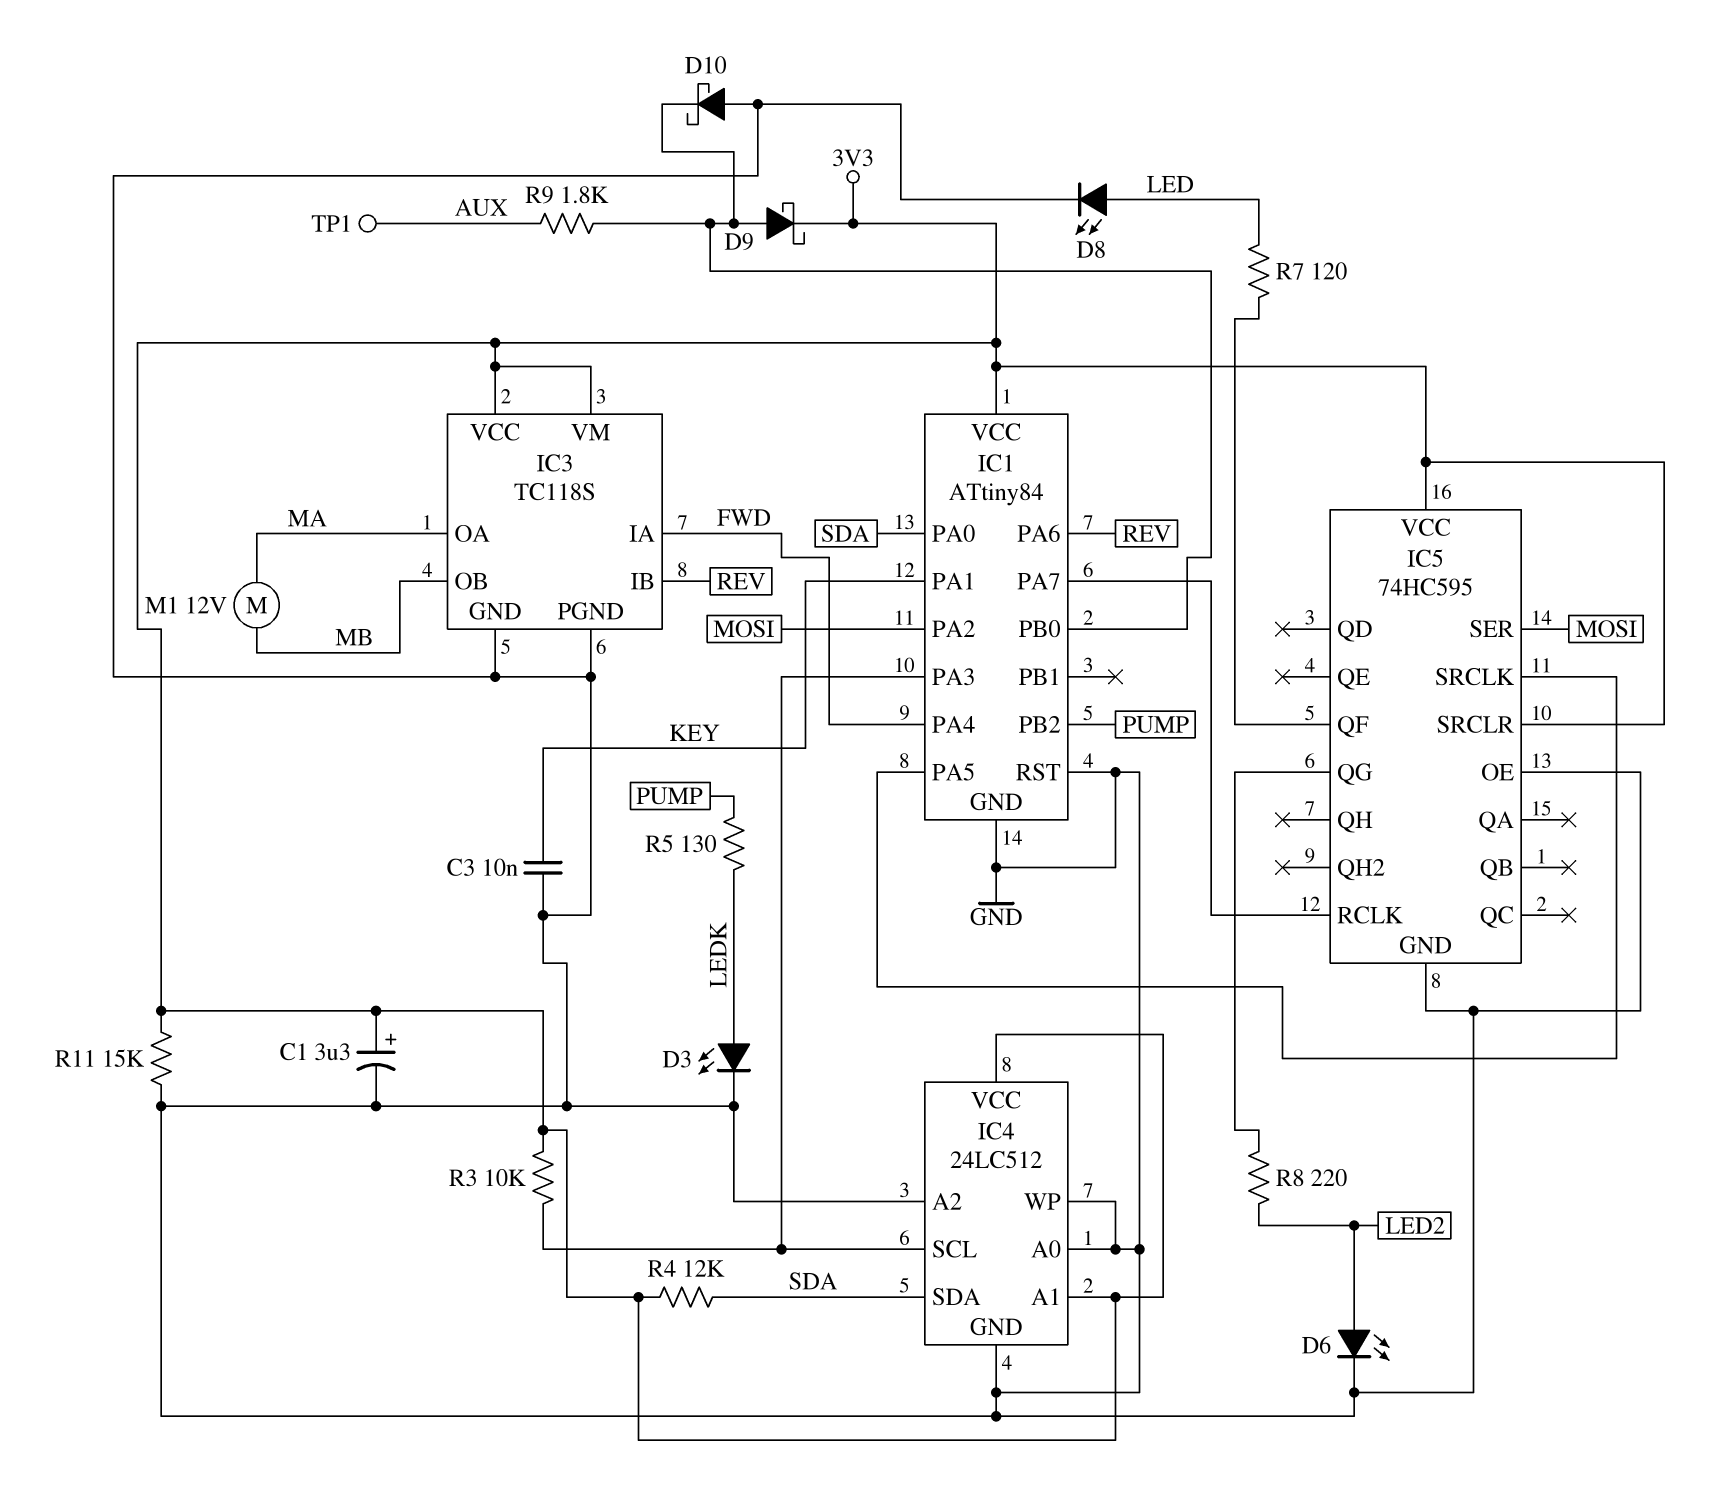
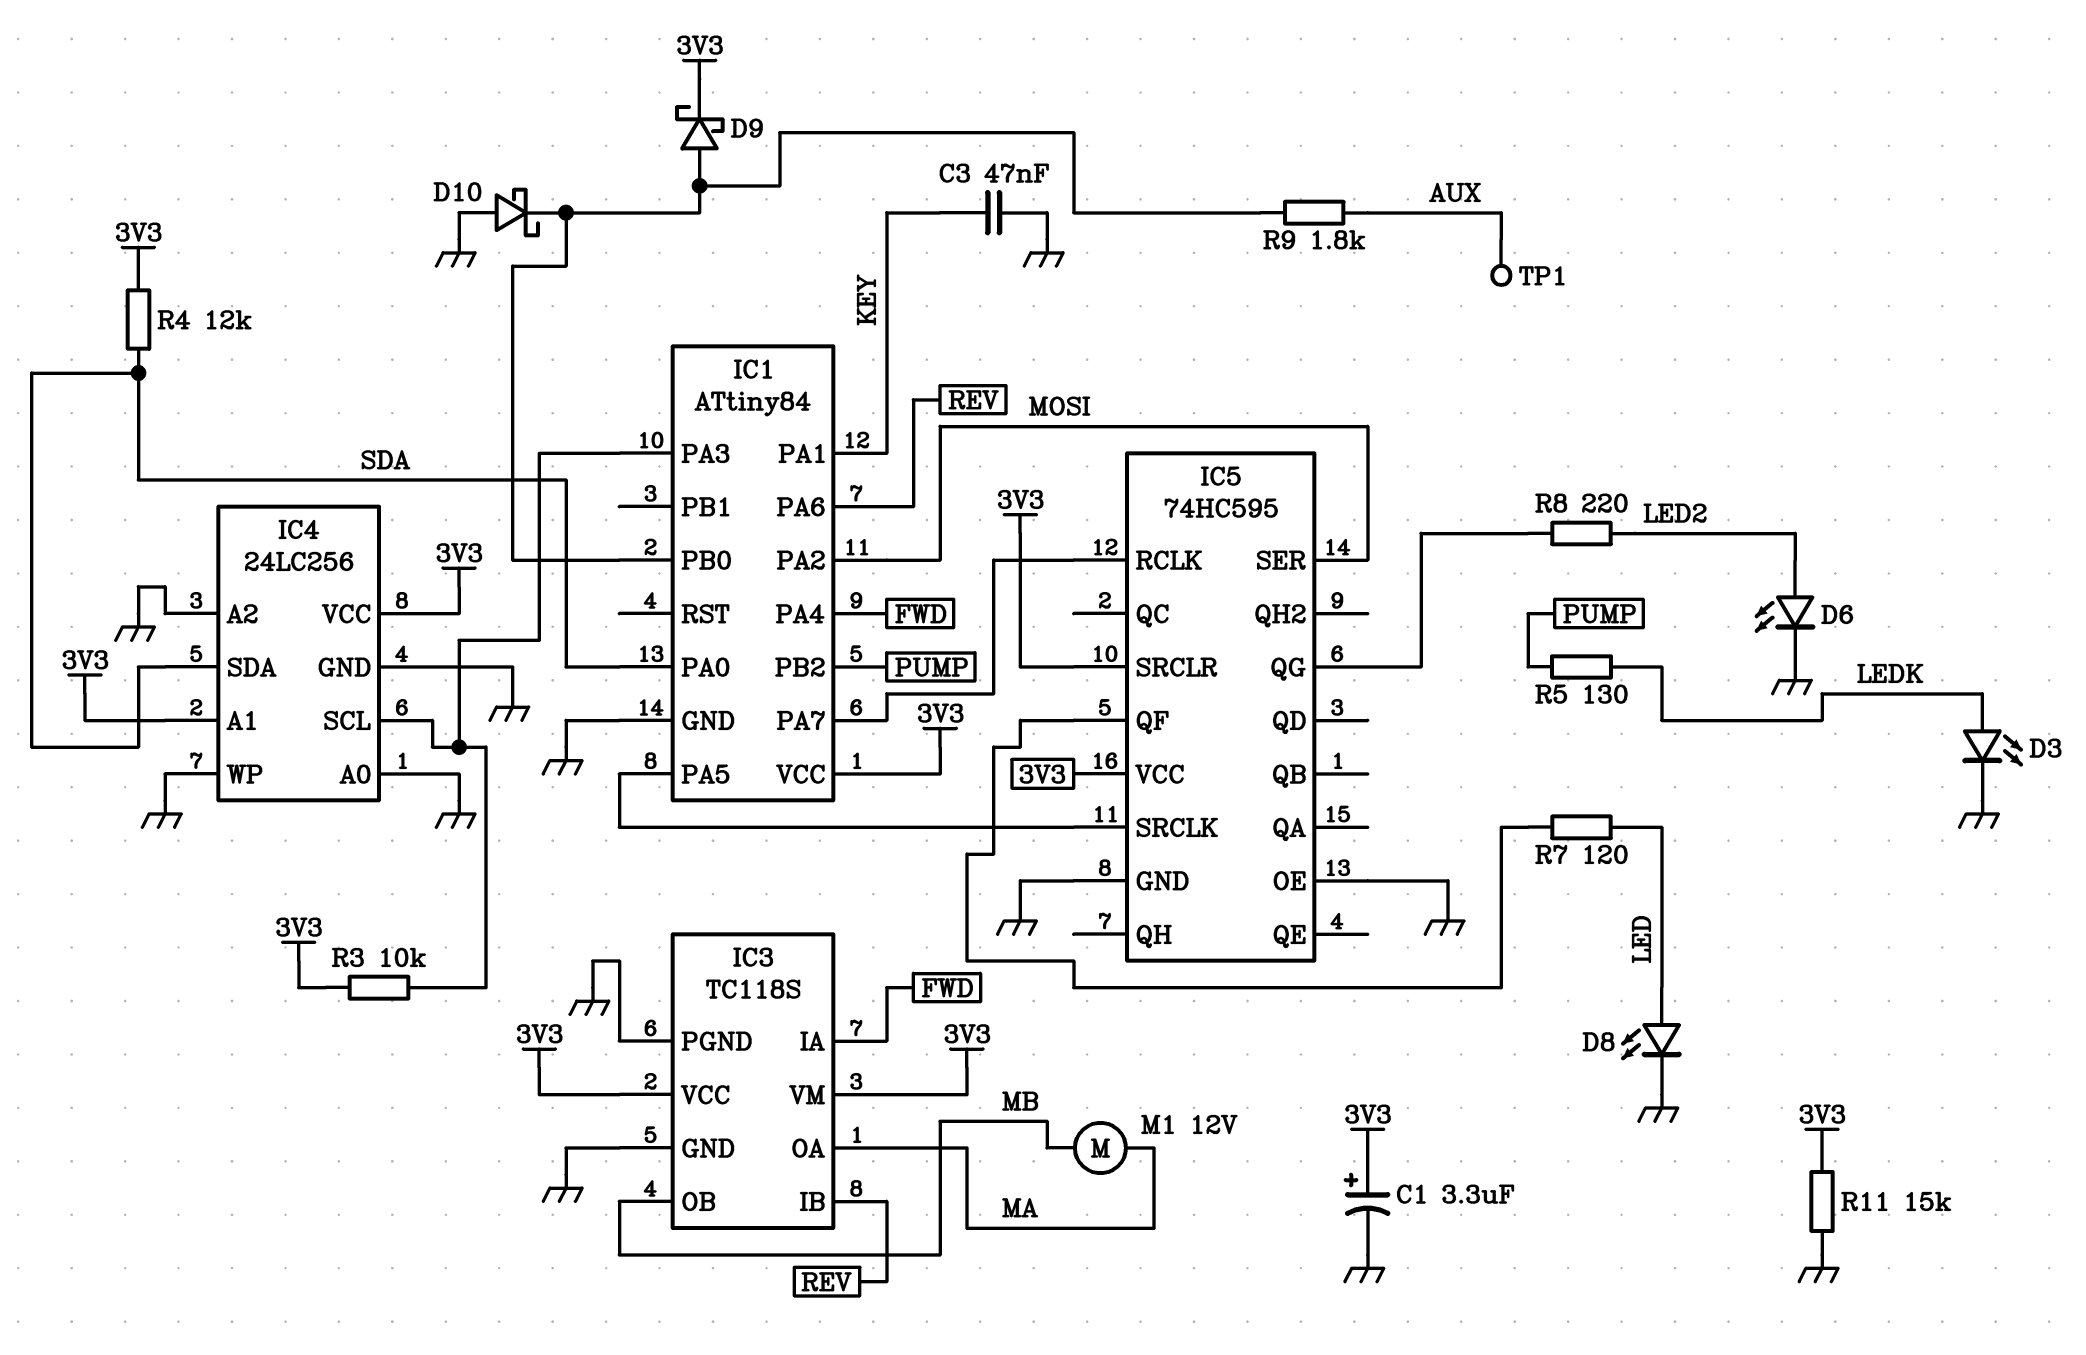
C3: 10nF (GND, KEY) -> 47nF (GND, KEY)
IC1 pin RST: GND -> none
IC4: 24LC512 -> 24LC256

